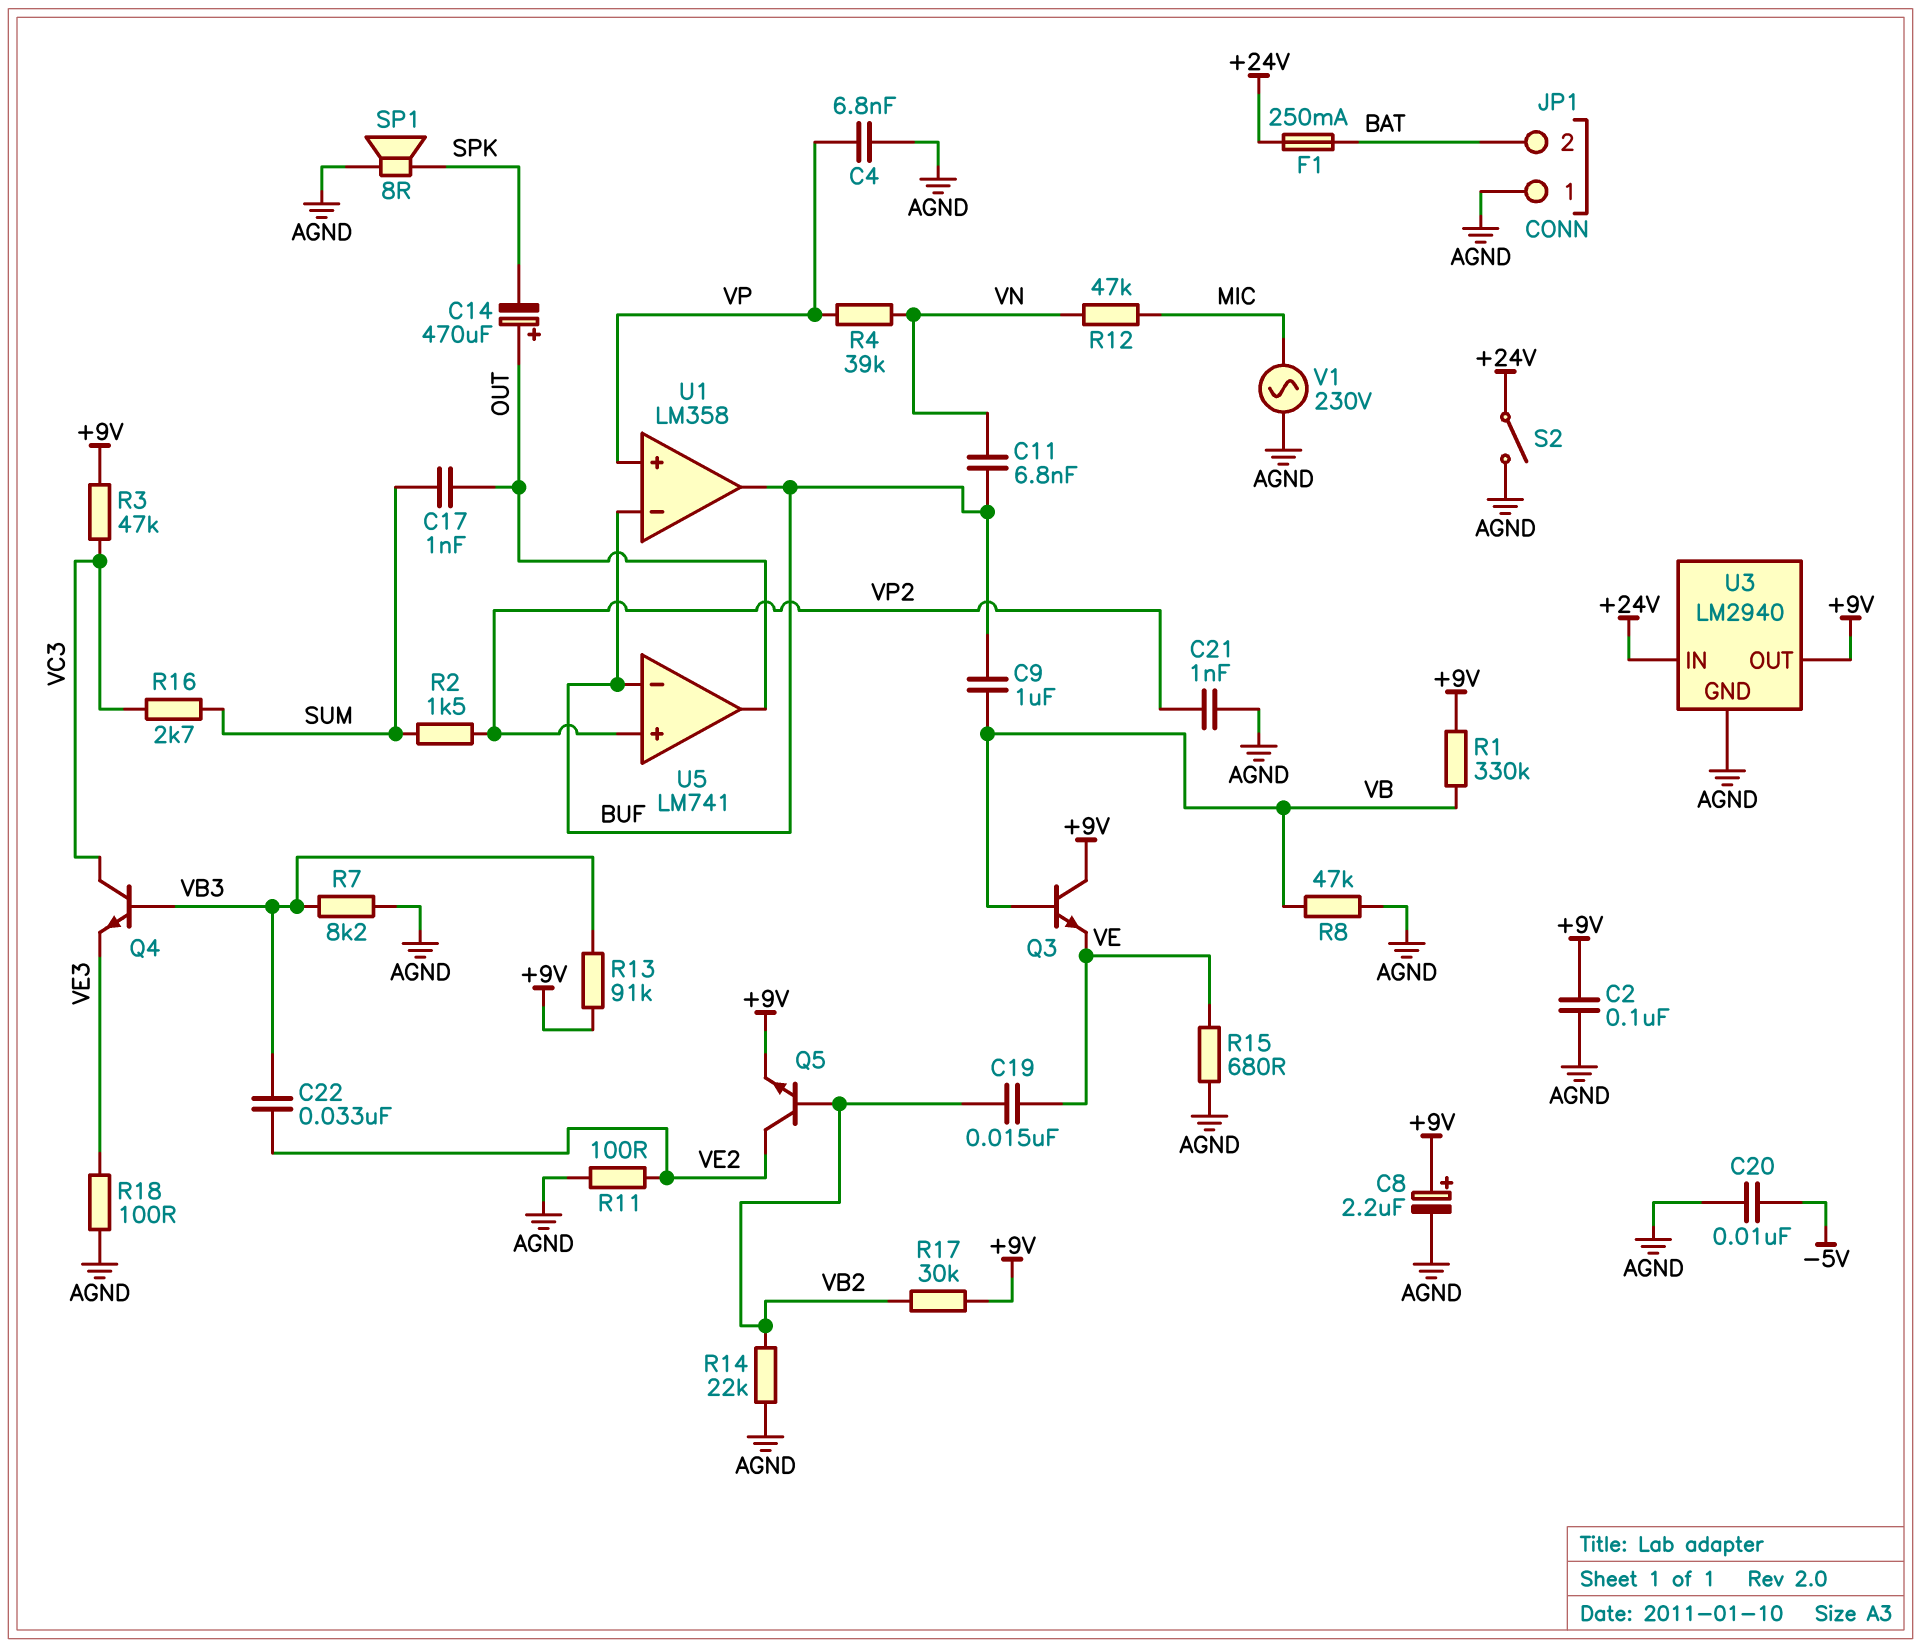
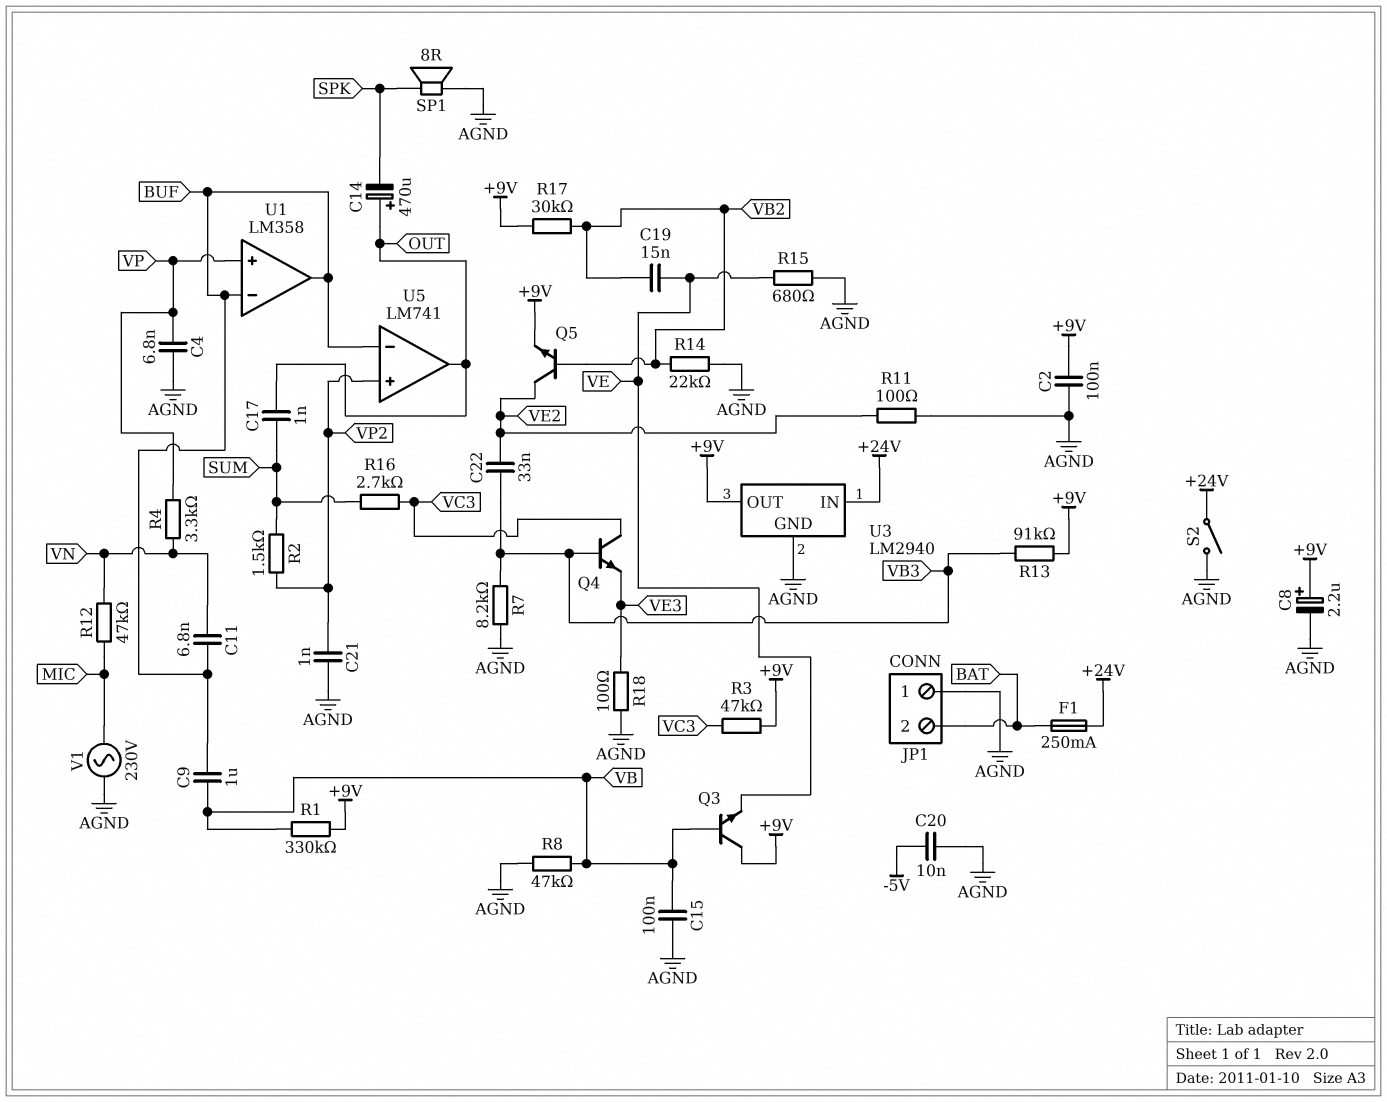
C15: none -> 100nF (AGND, VB)
R4: 39k (VN, VP) -> 3.3k (VN, VP)

